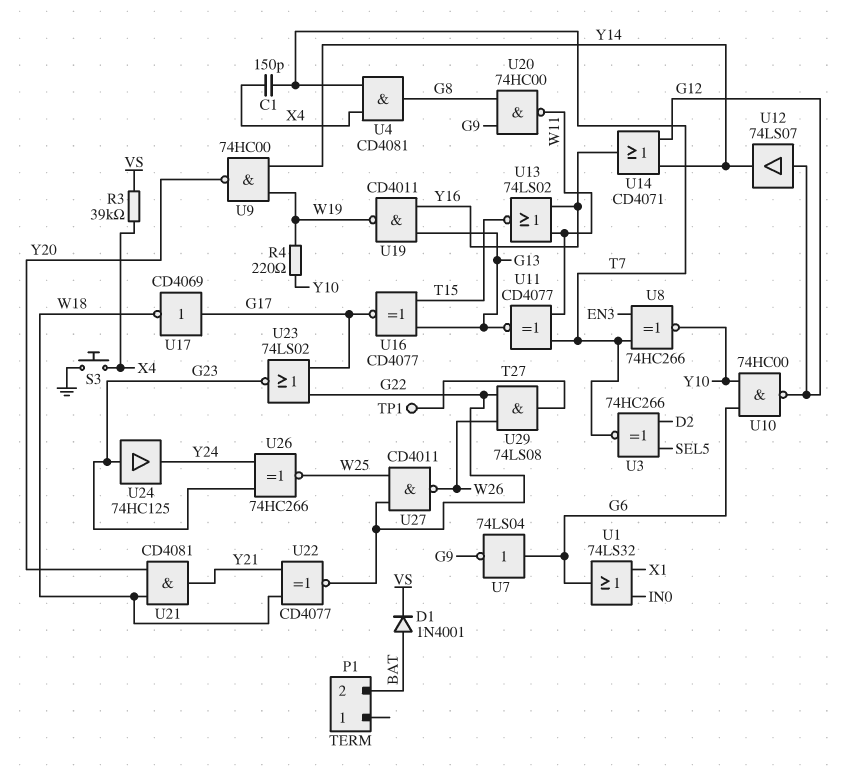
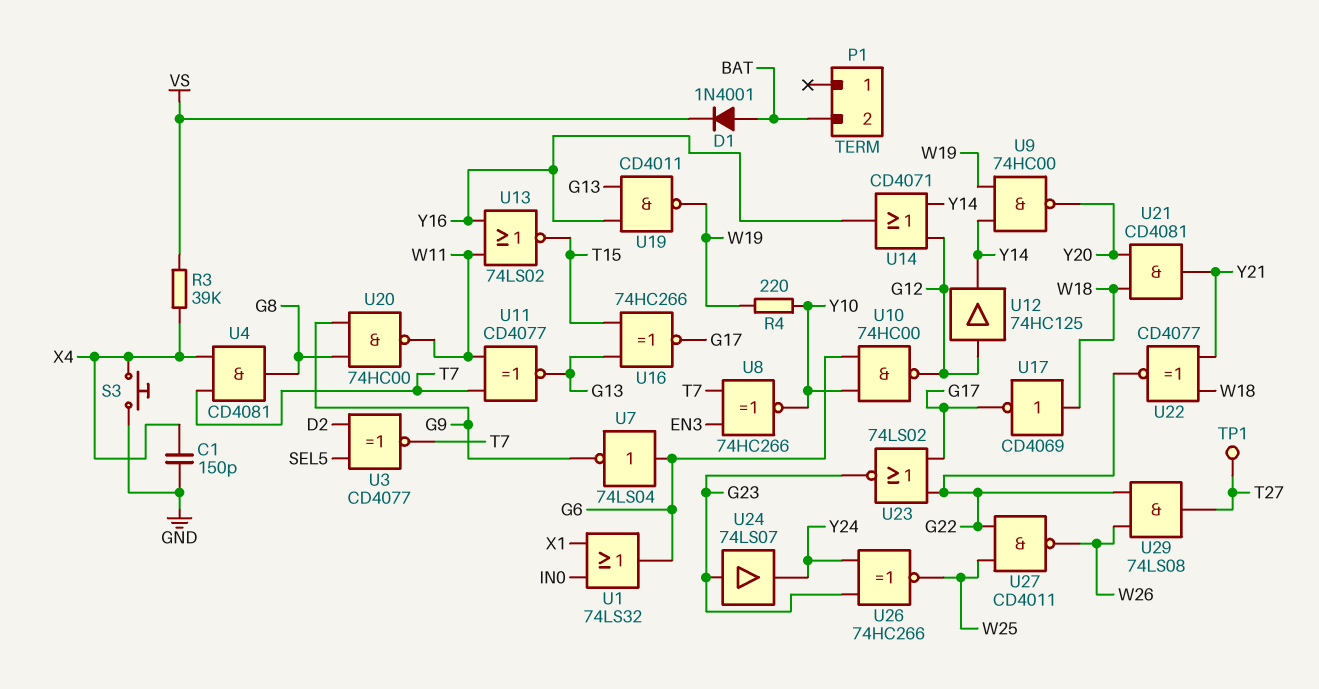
C1: 150pF (T7, X4) -> 150pF (GND, X4)
U3: XNOR 74HC266 (in D2, in SEL5, out T7) -> XNOR CD4077 (in D2, in SEL5, out T7)
U12: buffer 74LS07 (in G12, out Y14) -> buffer 74HC125 (in G12, out Y14)
U16: XNOR CD4077 (in G13, in T15, out G17) -> XNOR 74HC266 (in G13, in T15, out G17)
U17: NOT CD4069 (in G17, out W18) -> NOT CD4069 (in W18, out G17)
U24: buffer 74HC125 (in G23, out Y24) -> buffer 74LS07 (in G23, out Y24)

